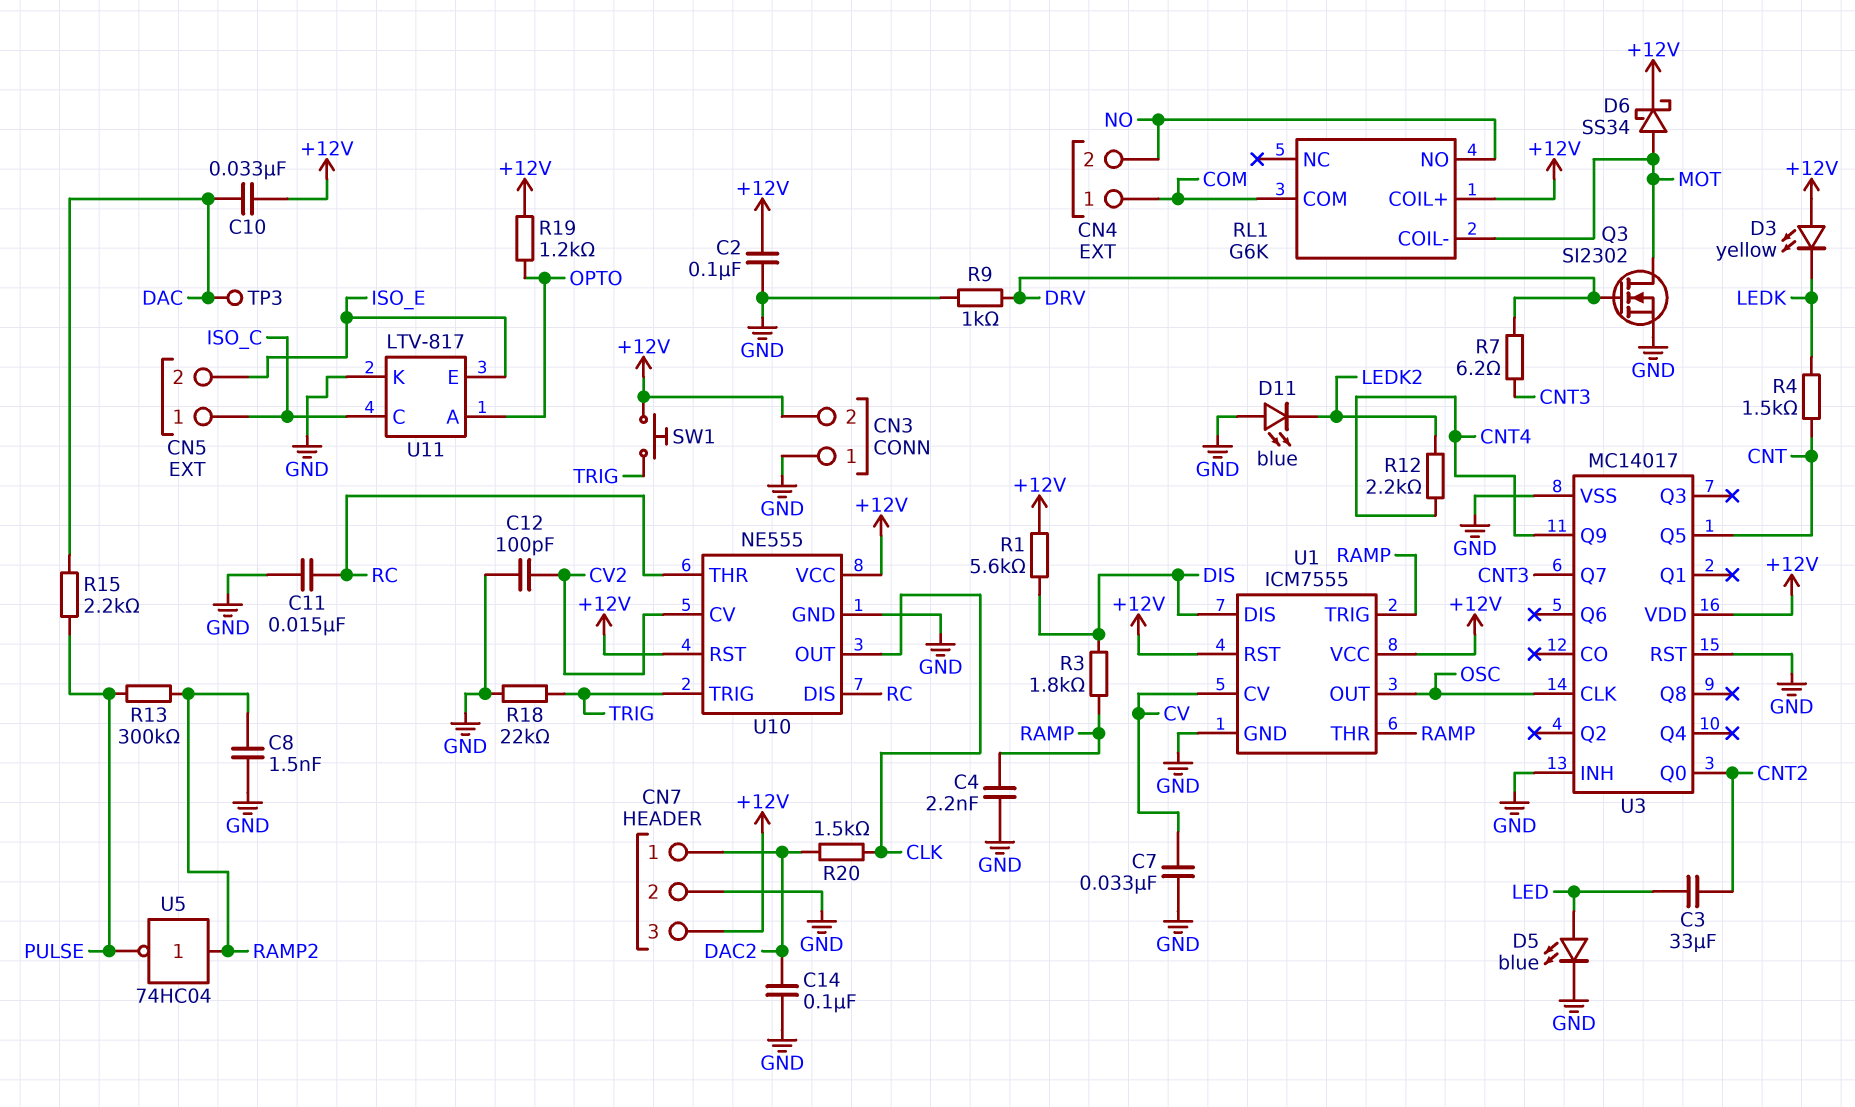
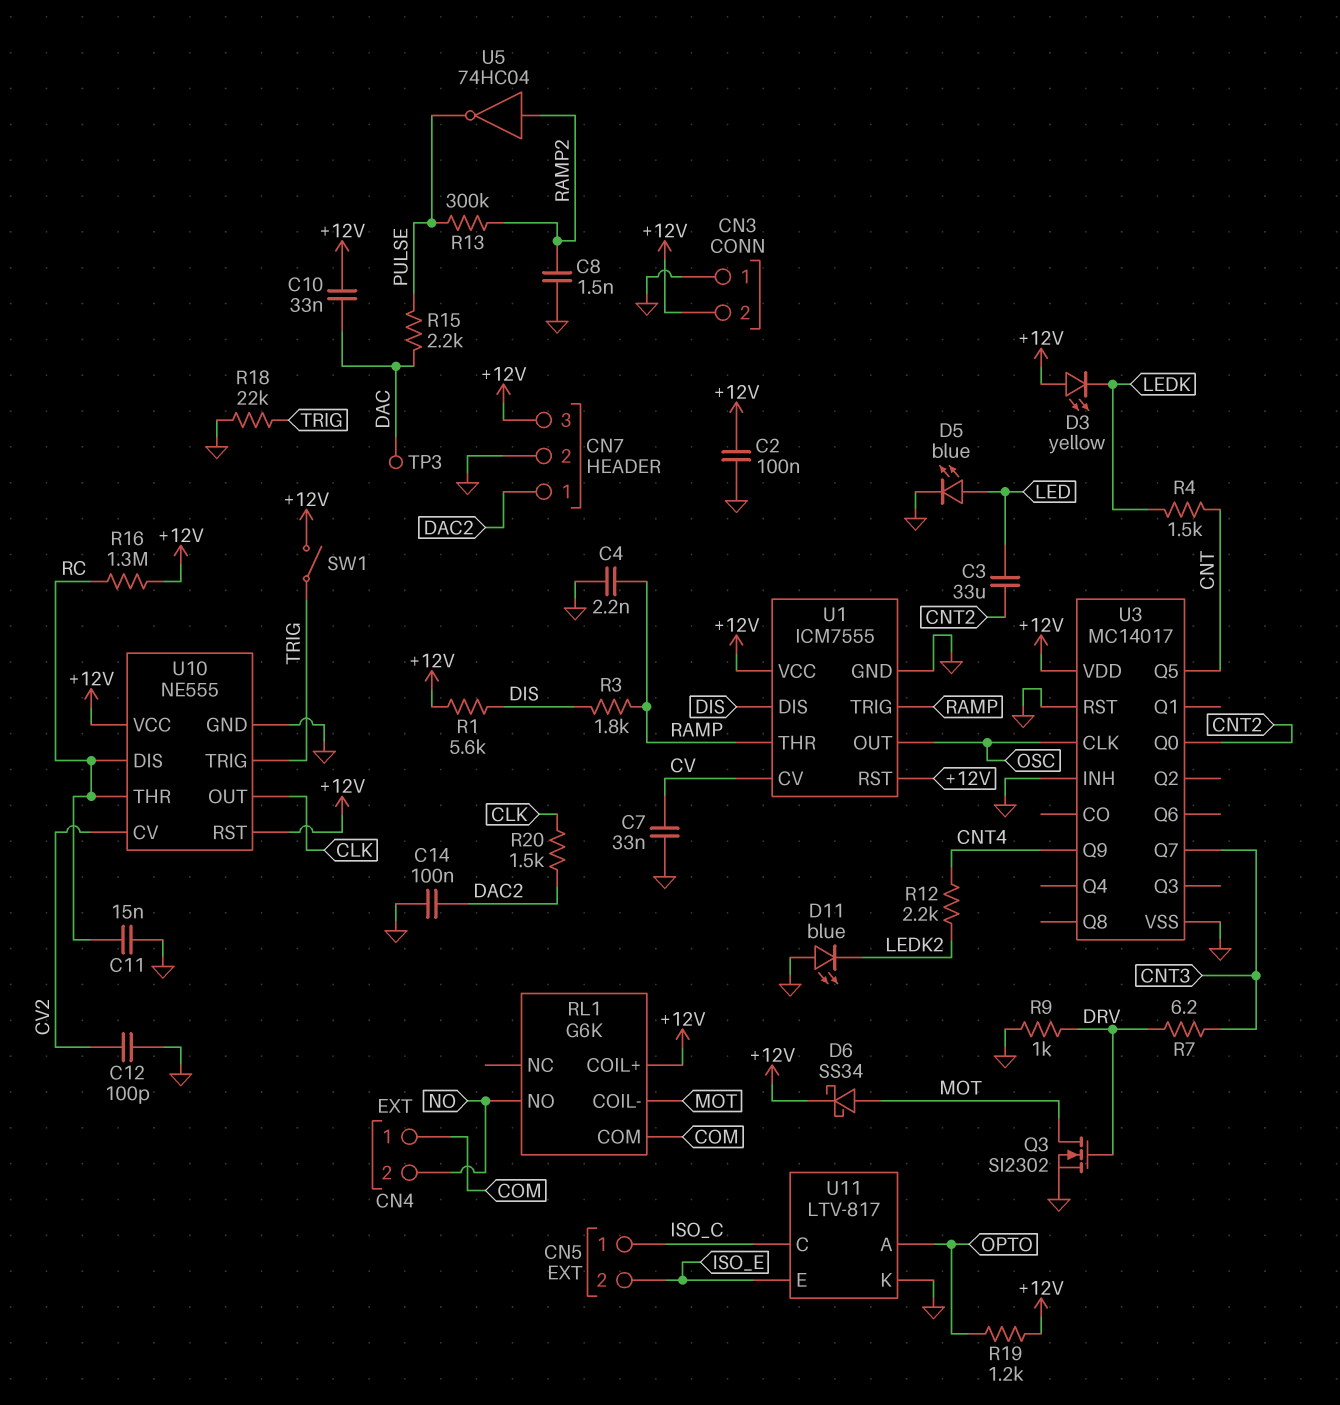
R16: none -> 1.3M (+12V, RC)
SW1: button (+12V, TRIG) -> switch (+12V, TRIG)

